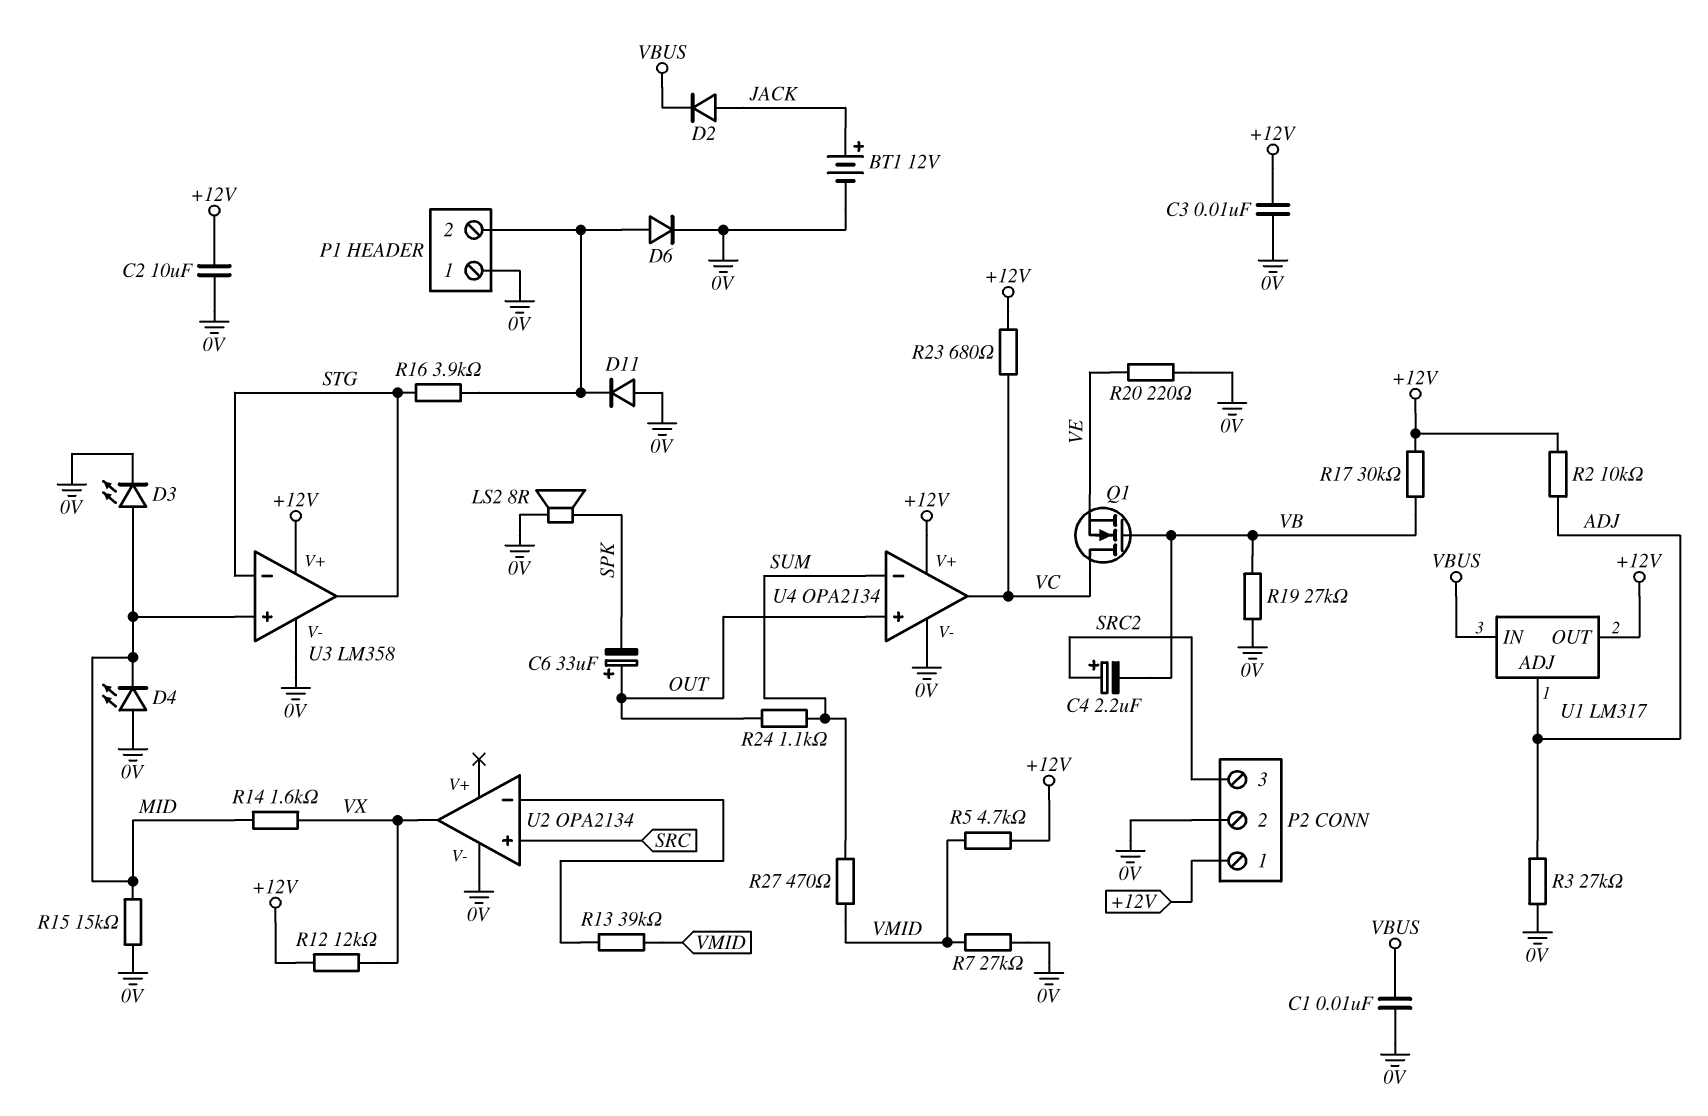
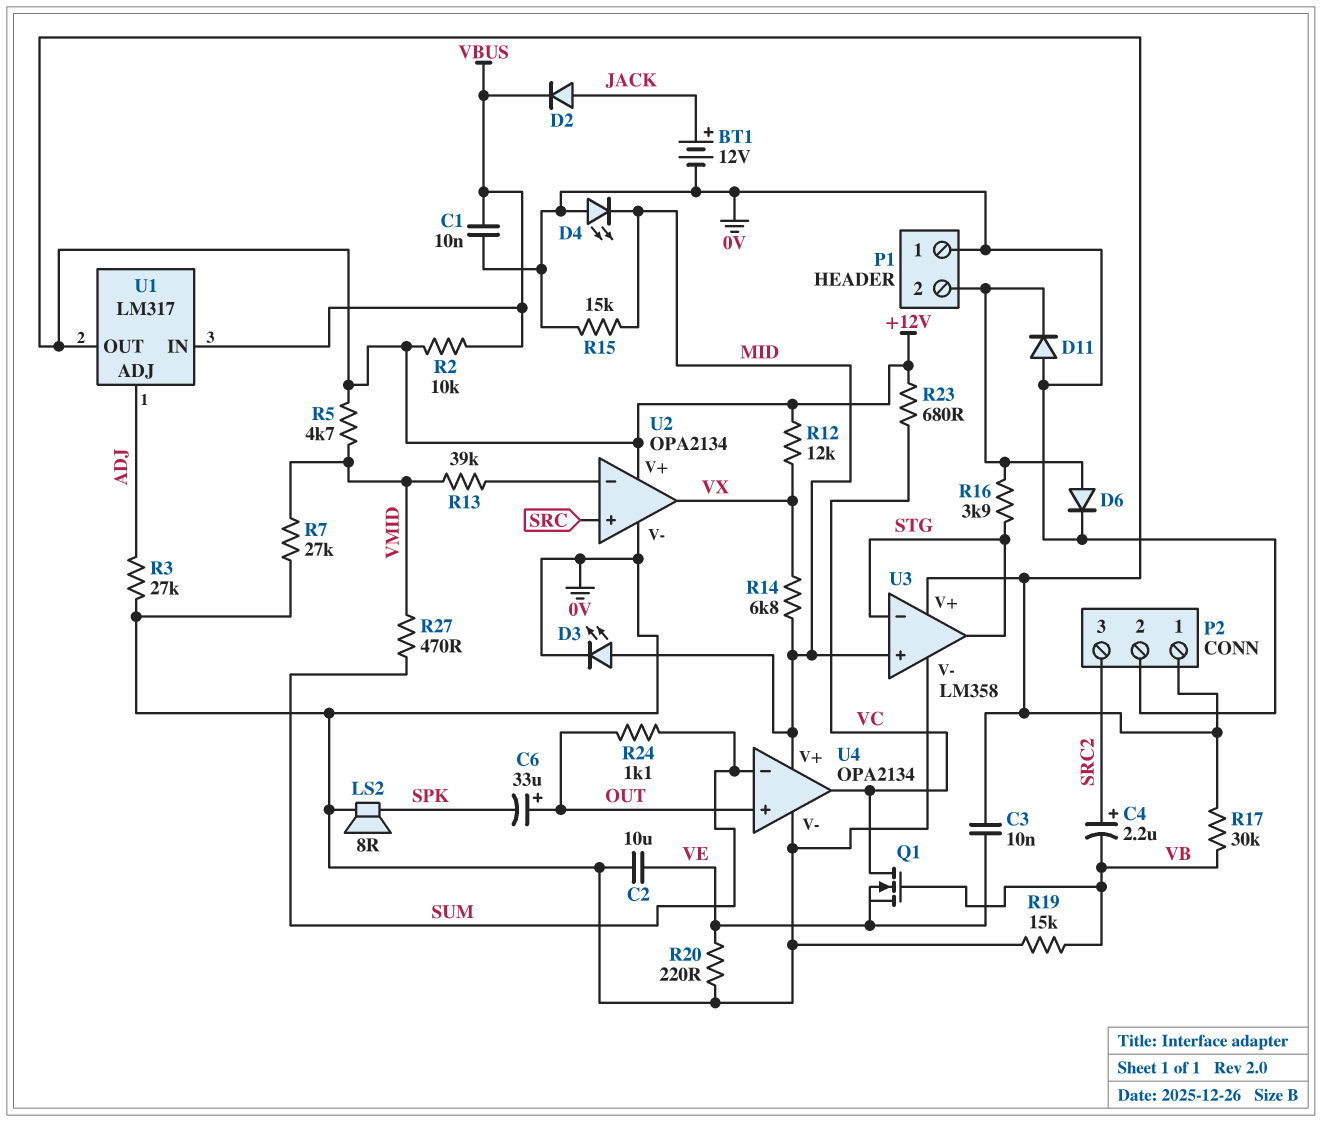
C2: 10uF (+12V, 0V) -> 10uF (0V, VE)
C3: 10nF (+12V, 0V) -> 10nF (+12V, VE)
R2: 10k (+12V, ADJ) -> 10k (+12V, VBUS)
R14: 1.6k (MID, VX) -> 6.8k (MID, VX)
R19: 27k (0V, VB) -> 15k (0V, VB)
U2 pin V+: none -> +12V
U4 pin V+: +12V -> MID

